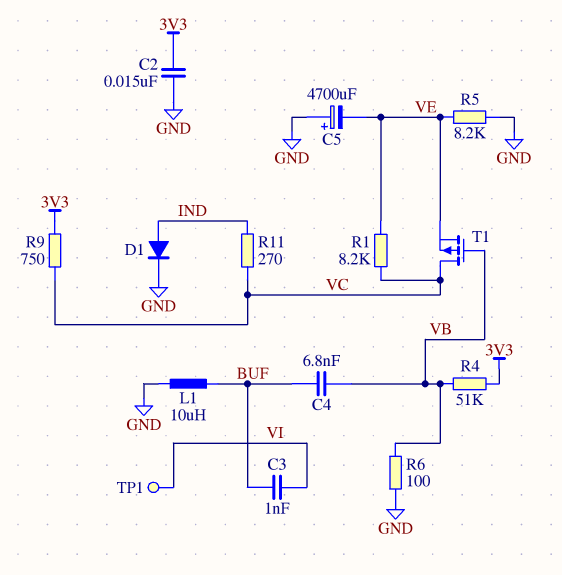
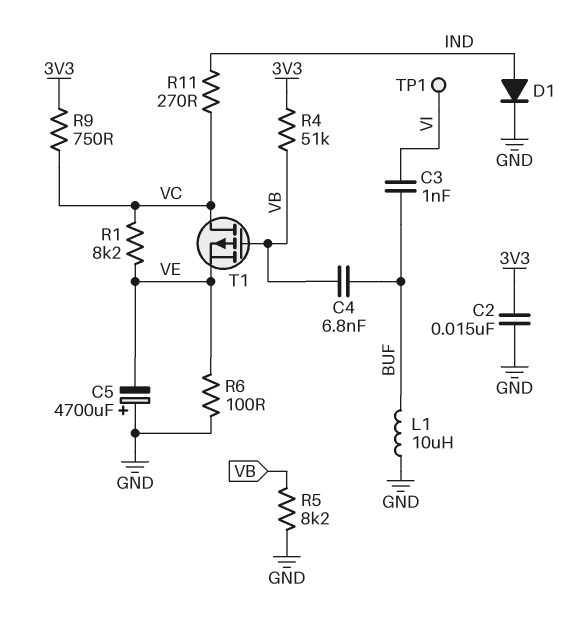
R5: 8.2k (GND, VE) -> 8.2k (GND, VB)
R6: 100 (GND, VB) -> 100 (GND, VE)

